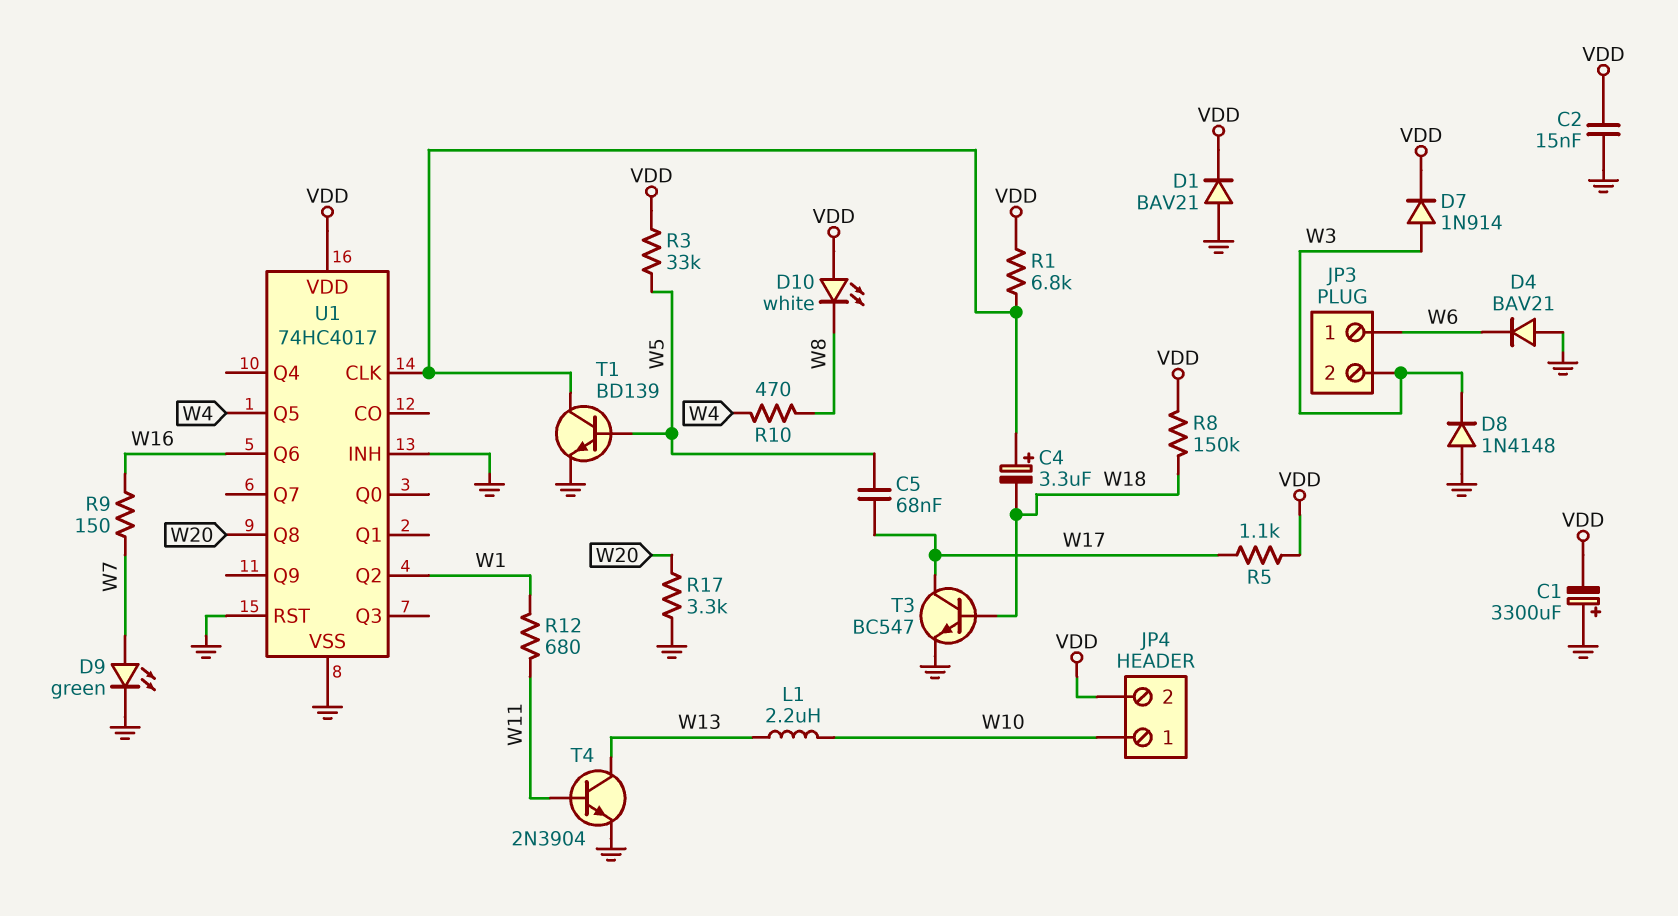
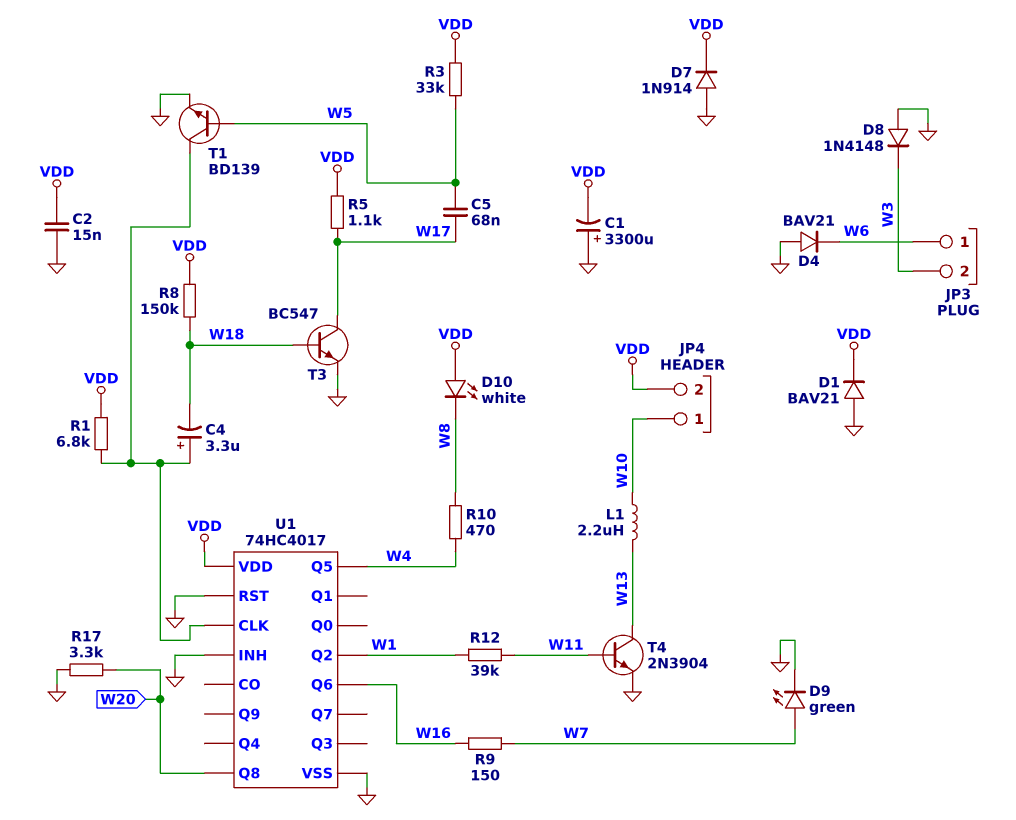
D7: diode 1N914 (A W3, K VDD) -> diode 1N914 (A GND, K VDD)
R12: 680 (W1, W11) -> 39k (W1, W11)

